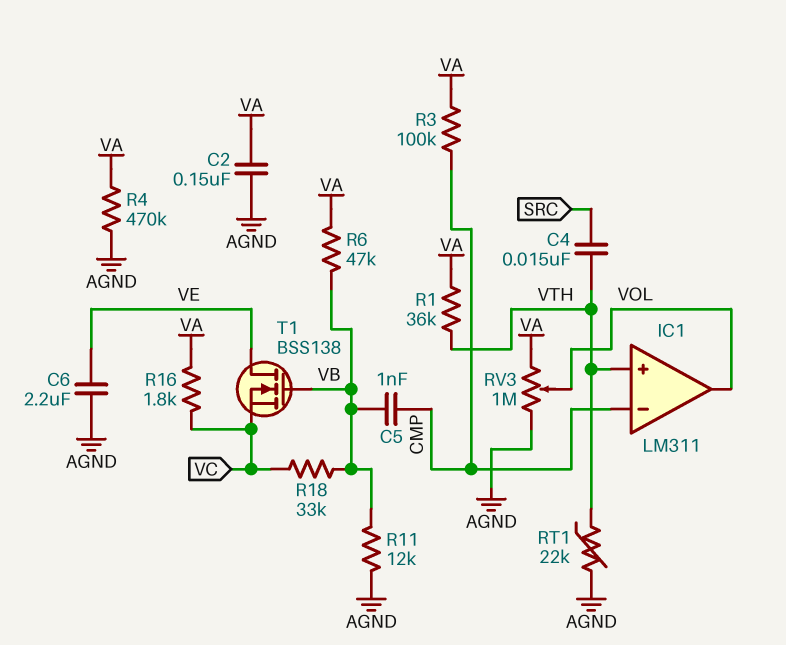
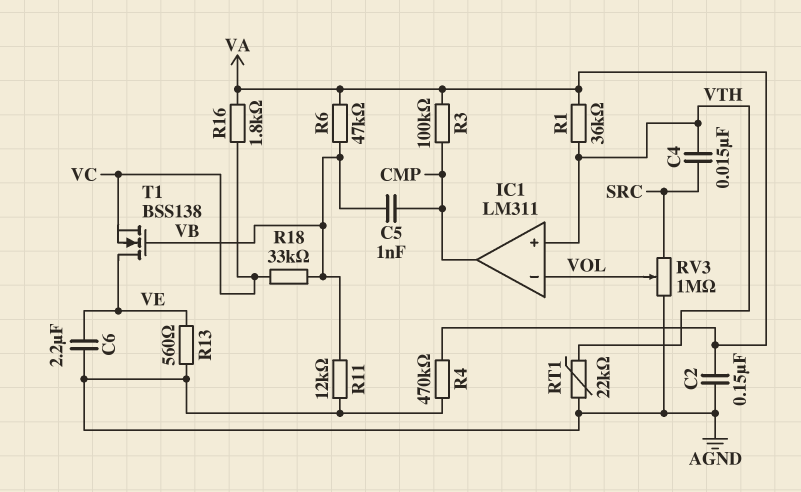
IC1 pin in-: CMP -> VOL
IC1 pin out: VOL -> CMP
R13: none -> 560 (AGND, VE)
RV3: 1M (AGND, VA, wiper VOL) -> 1M (AGND, SRC, wiper VOL)

